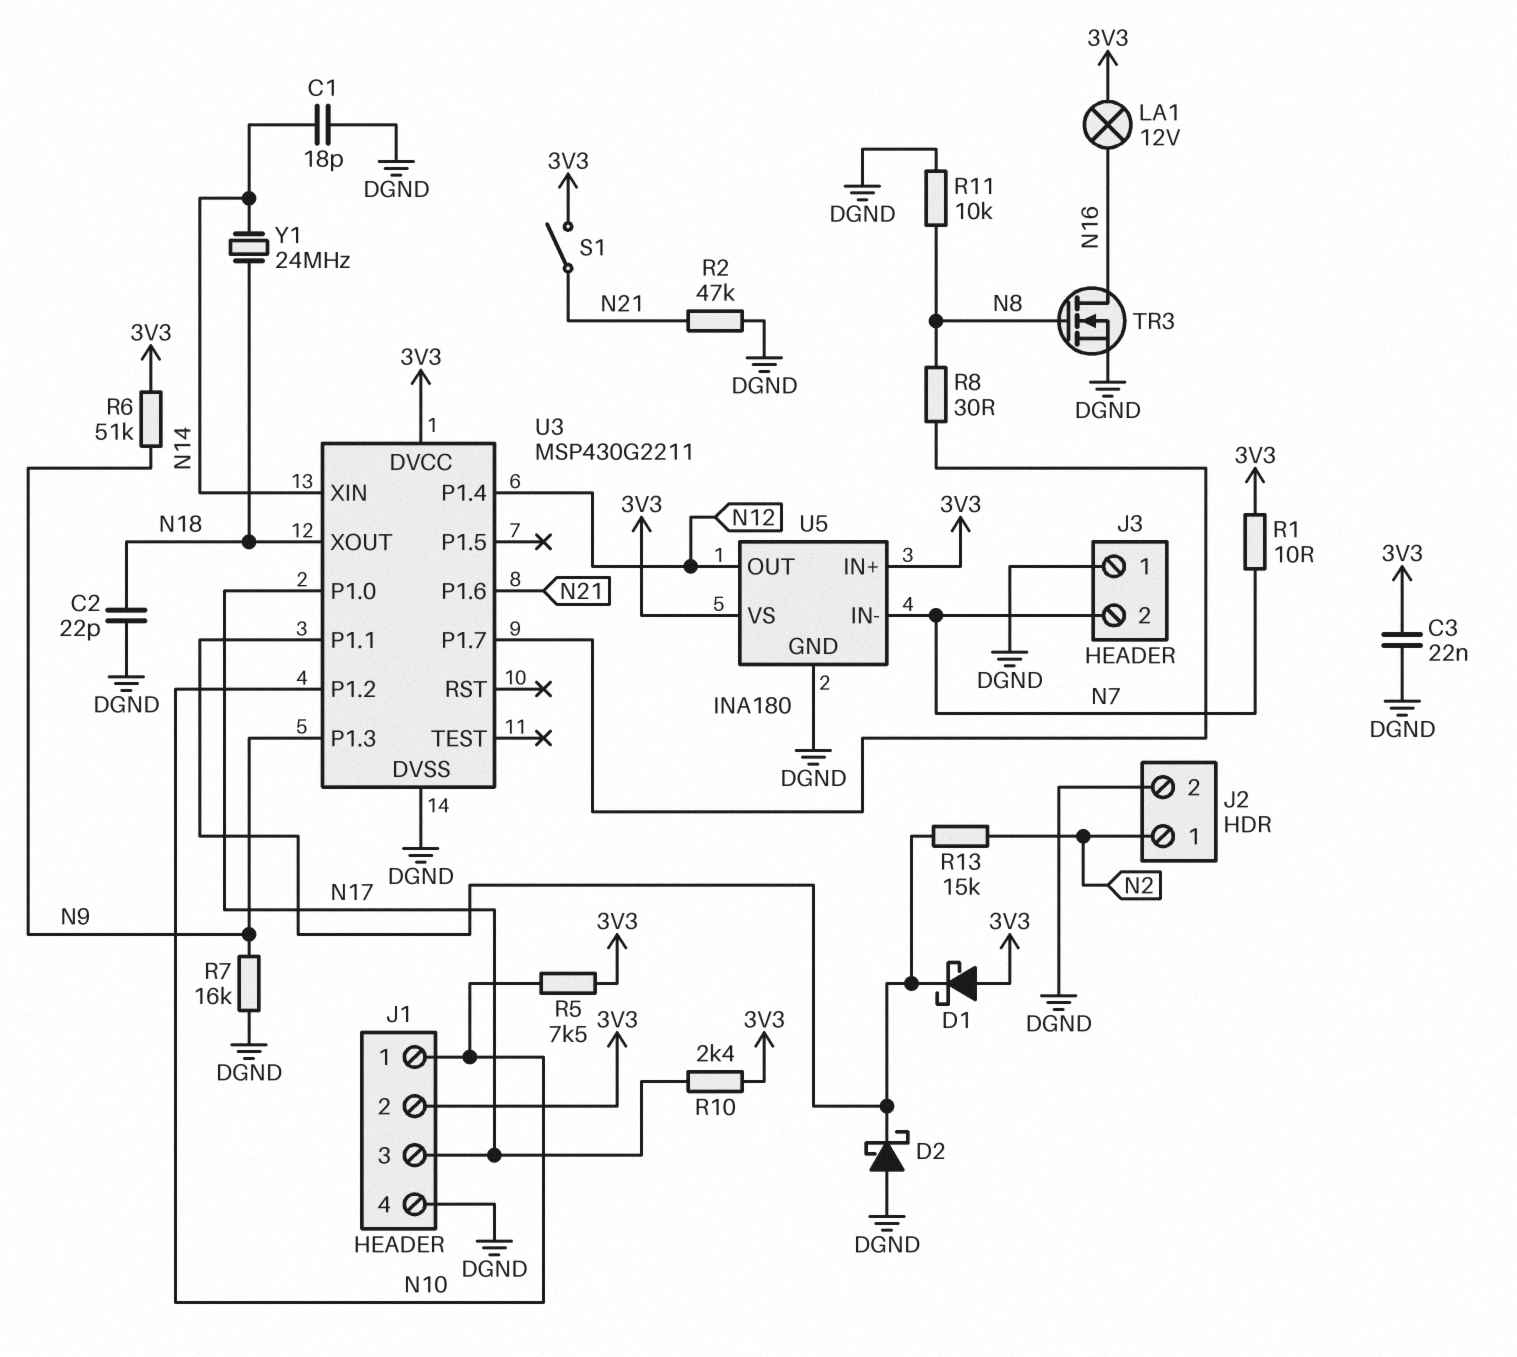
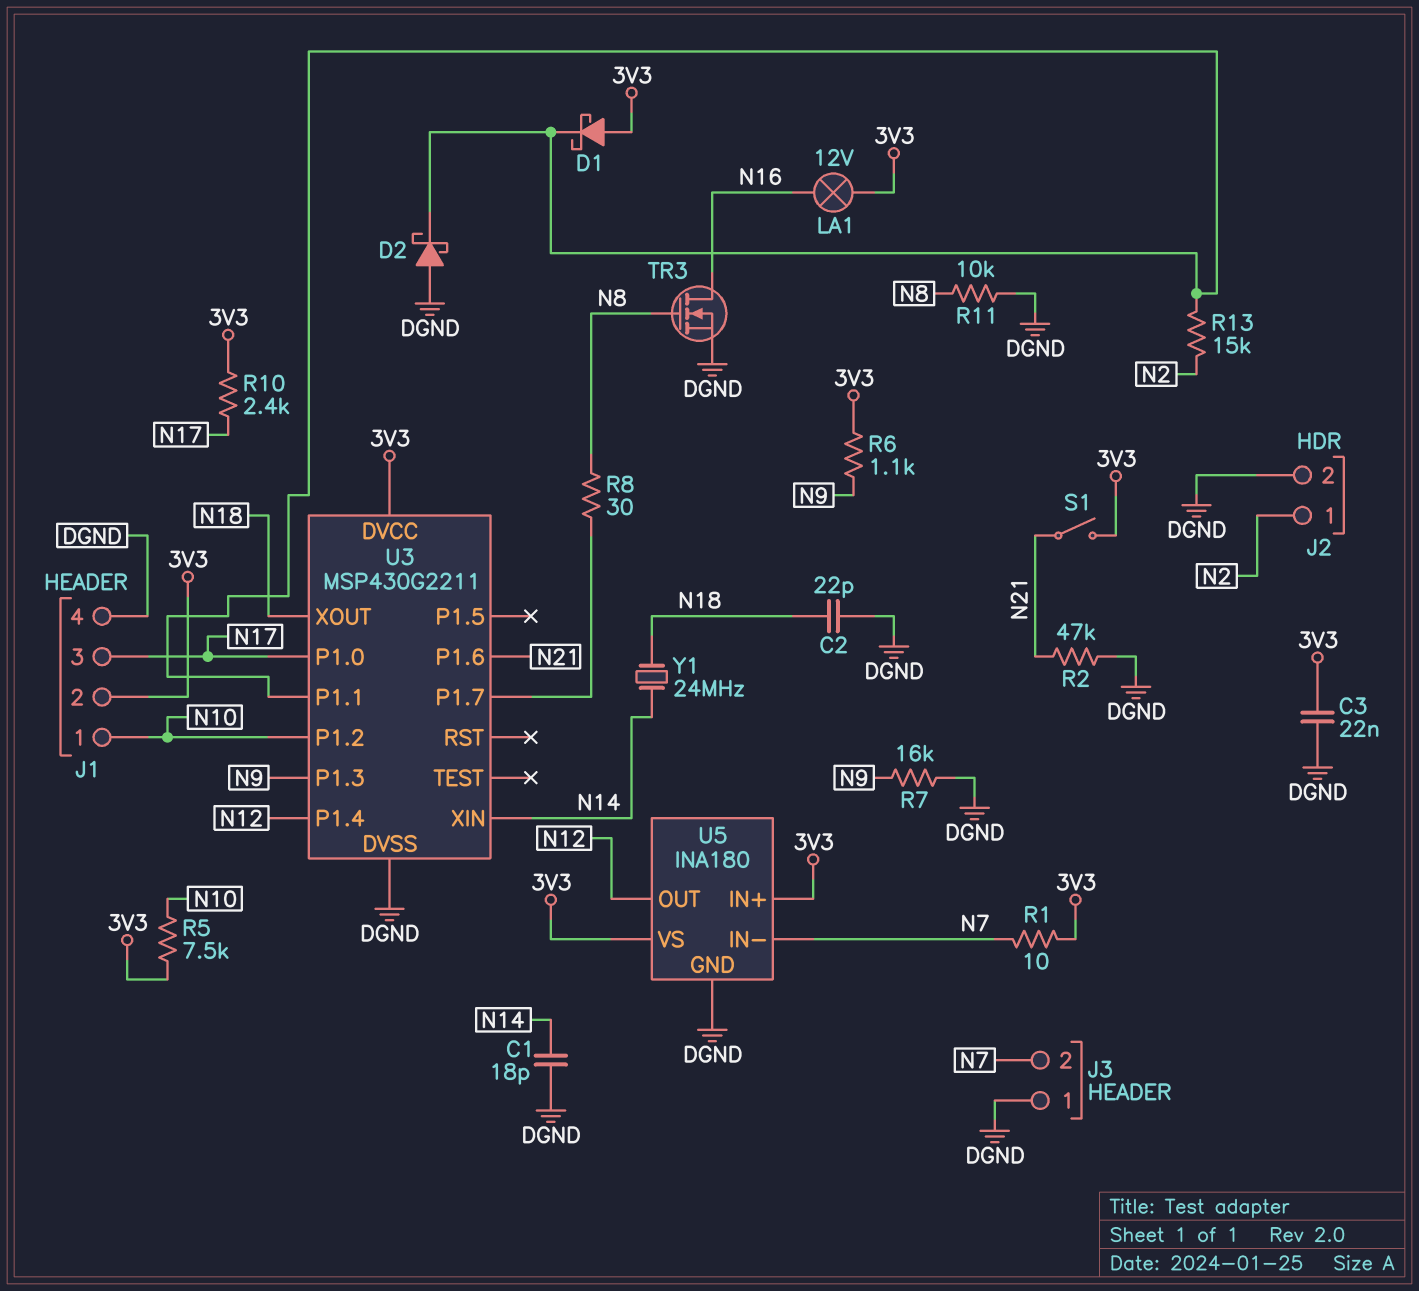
R6: 51k (3V3, N9) -> 1.1k (3V3, N9)

